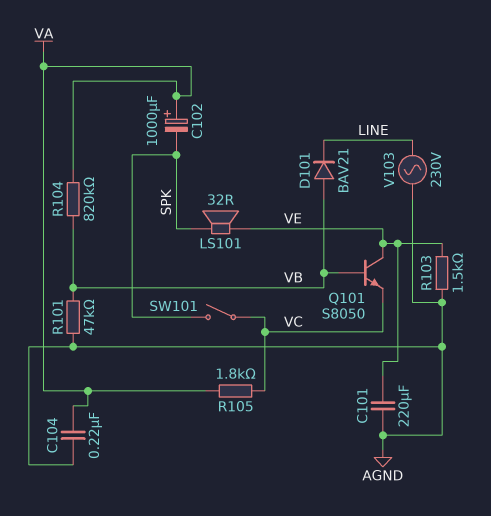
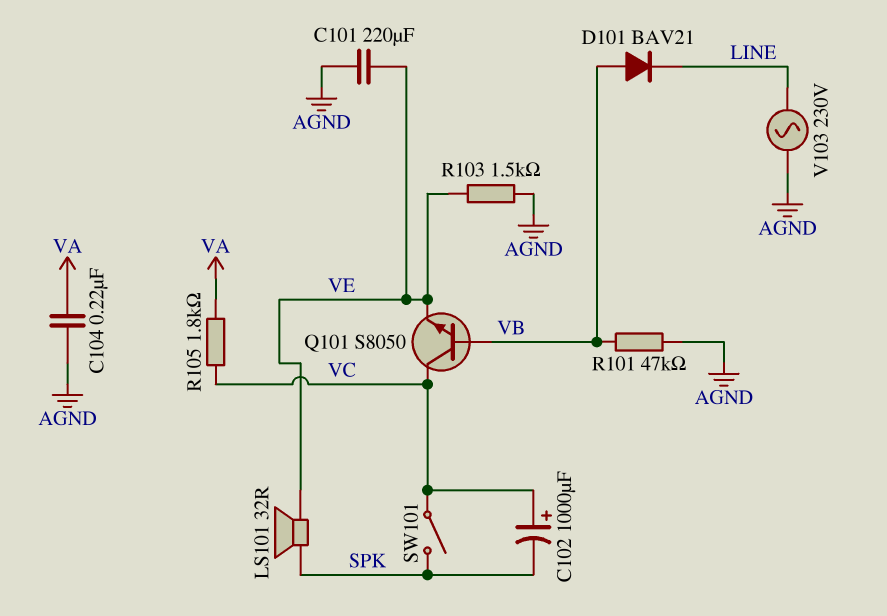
C102: 1000uF (plus VA, minus SPK) -> 1000uF (plus VC, minus SPK)
Q101: NPN S8050 (B VB, C VE, E VC) -> NPN S8050 (B VB, C VC, E VE)
R104: 820k (VA, VB) -> none

